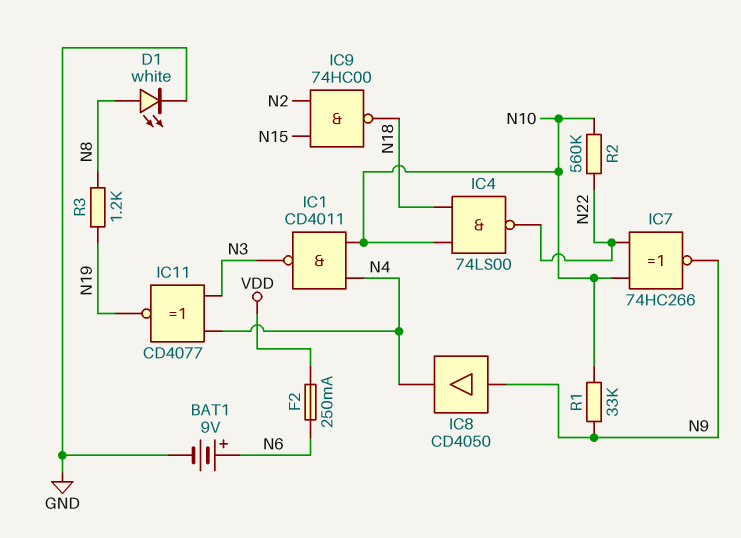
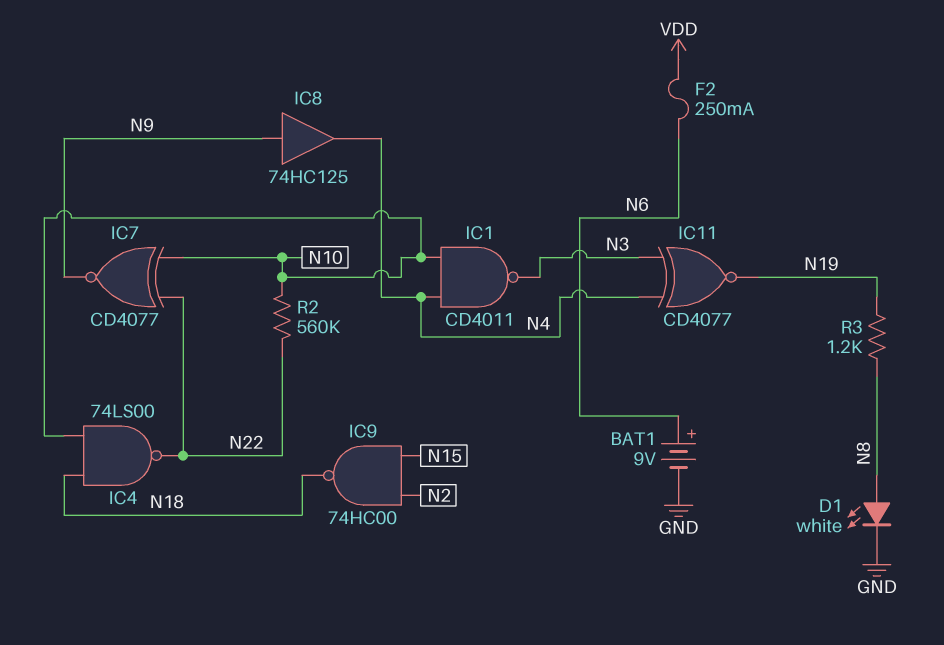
IC7: XNOR 74HC266 (in N10, in N22, out N9) -> XNOR CD4077 (in N10, in N22, out N9)
IC8: buffer CD4050 (in N9, out N4) -> buffer 74HC125 (in N9, out N4)
R1: 33k (N9, N10) -> none

